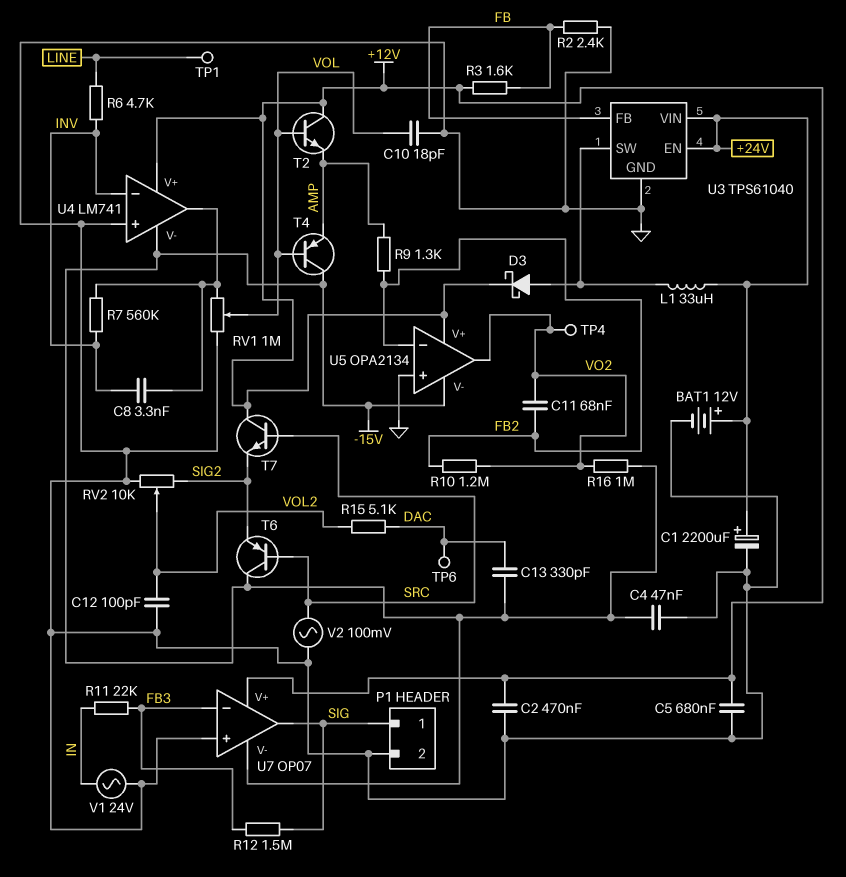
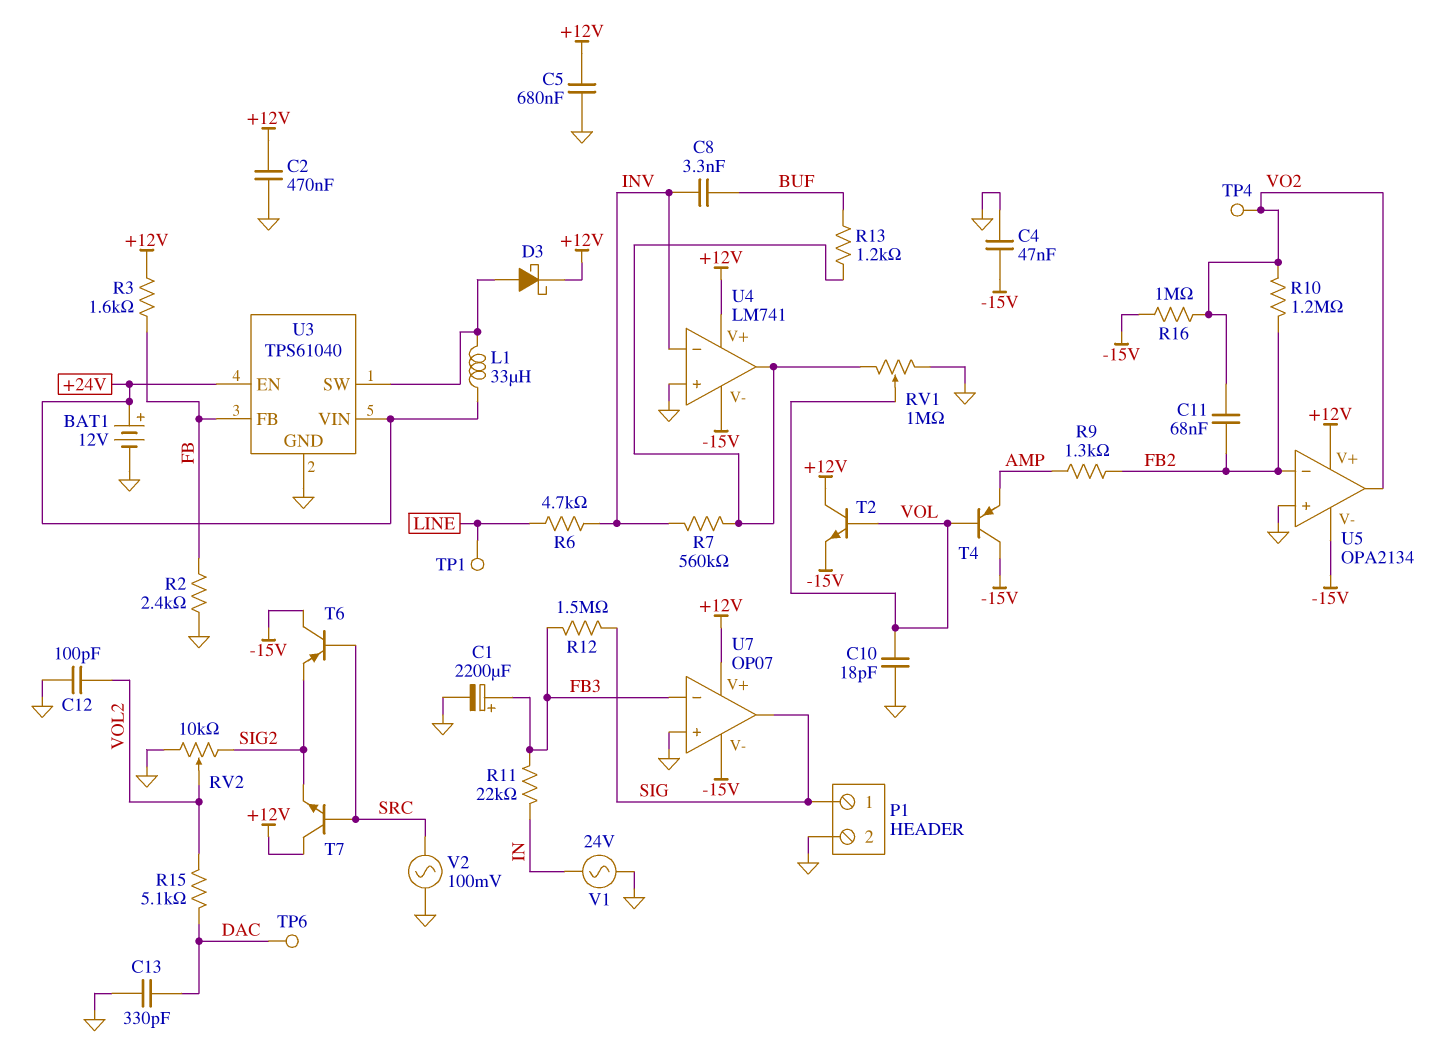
C1: 2200uF (plus +24V, minus GND) -> 2200uF (plus FB3, minus GND)
C8: 3.3nF (INV, U4/out) -> 3.3nF (BUF, INV)
C13: 330pF (-15V, DAC) -> 330pF (DAC, GND)
R13: none -> 1.2k (BUF, U4/out)
T2: NPN (B VOL, C +12V, E AMP) -> NPN (B VOL, C +12V, E -15V)

